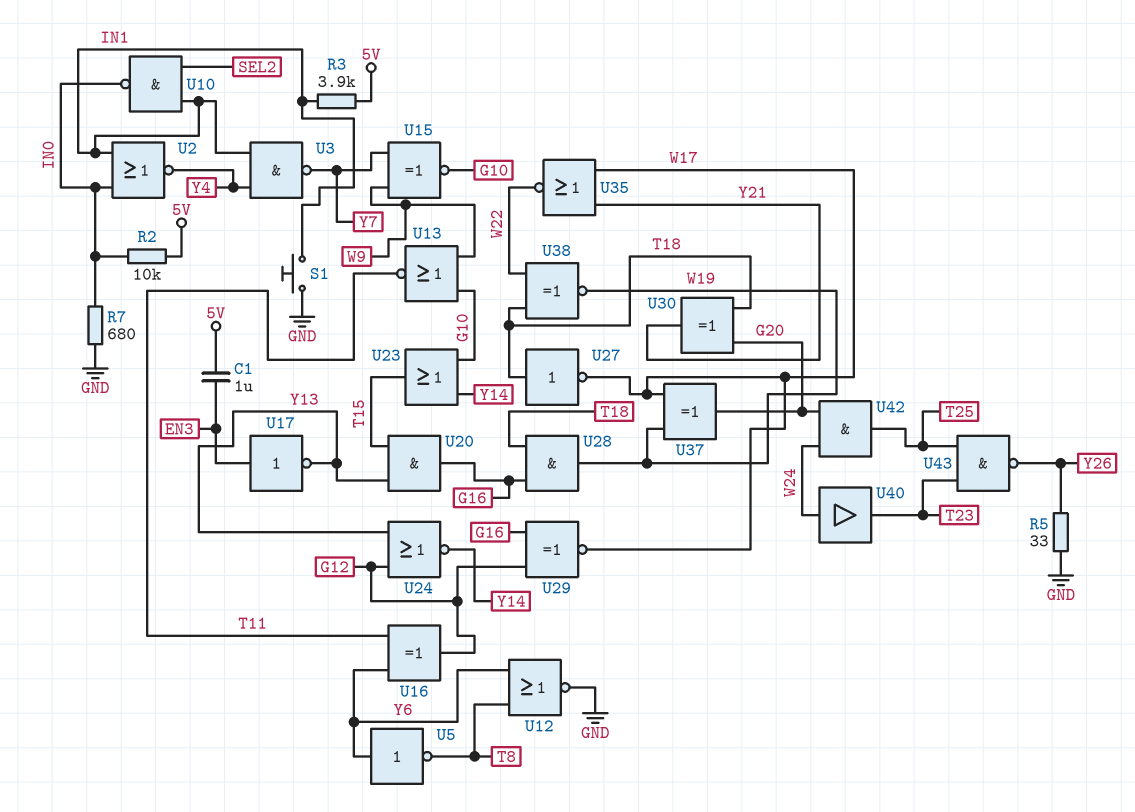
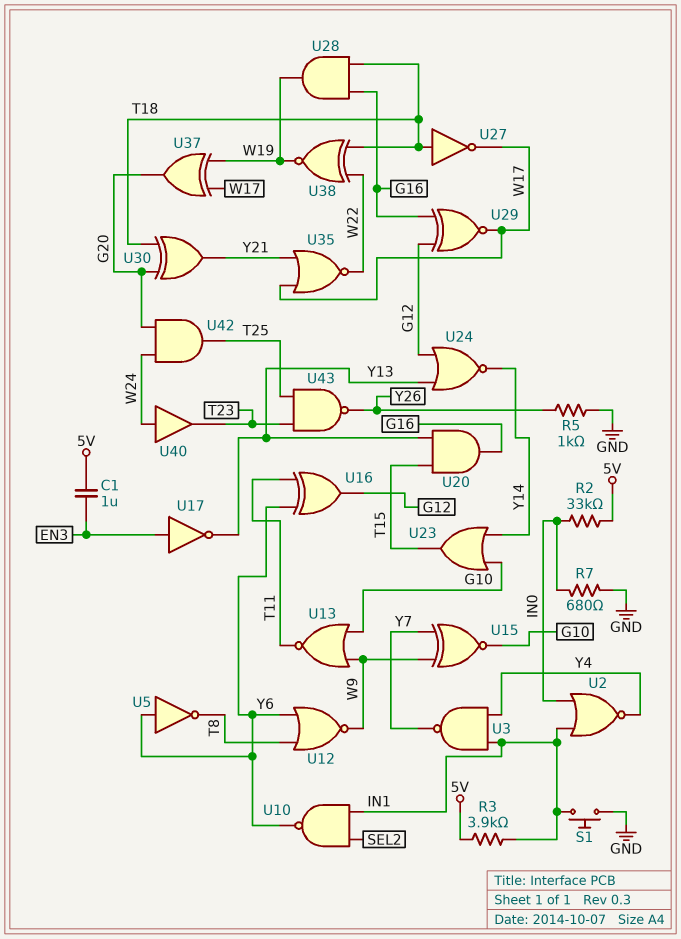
R2: 10k (5V, IN0) -> 33k (5V, IN0)
R5: 33 (GND, Y26) -> 1k (GND, Y26)
U10: NAND (in IN1, in SEL2, out IN0) -> NAND (in IN1, in SEL2, out Y6)
U12: NOR (in T8, in Y6, out GND) -> NOR (in T8, in Y6, out W9)

